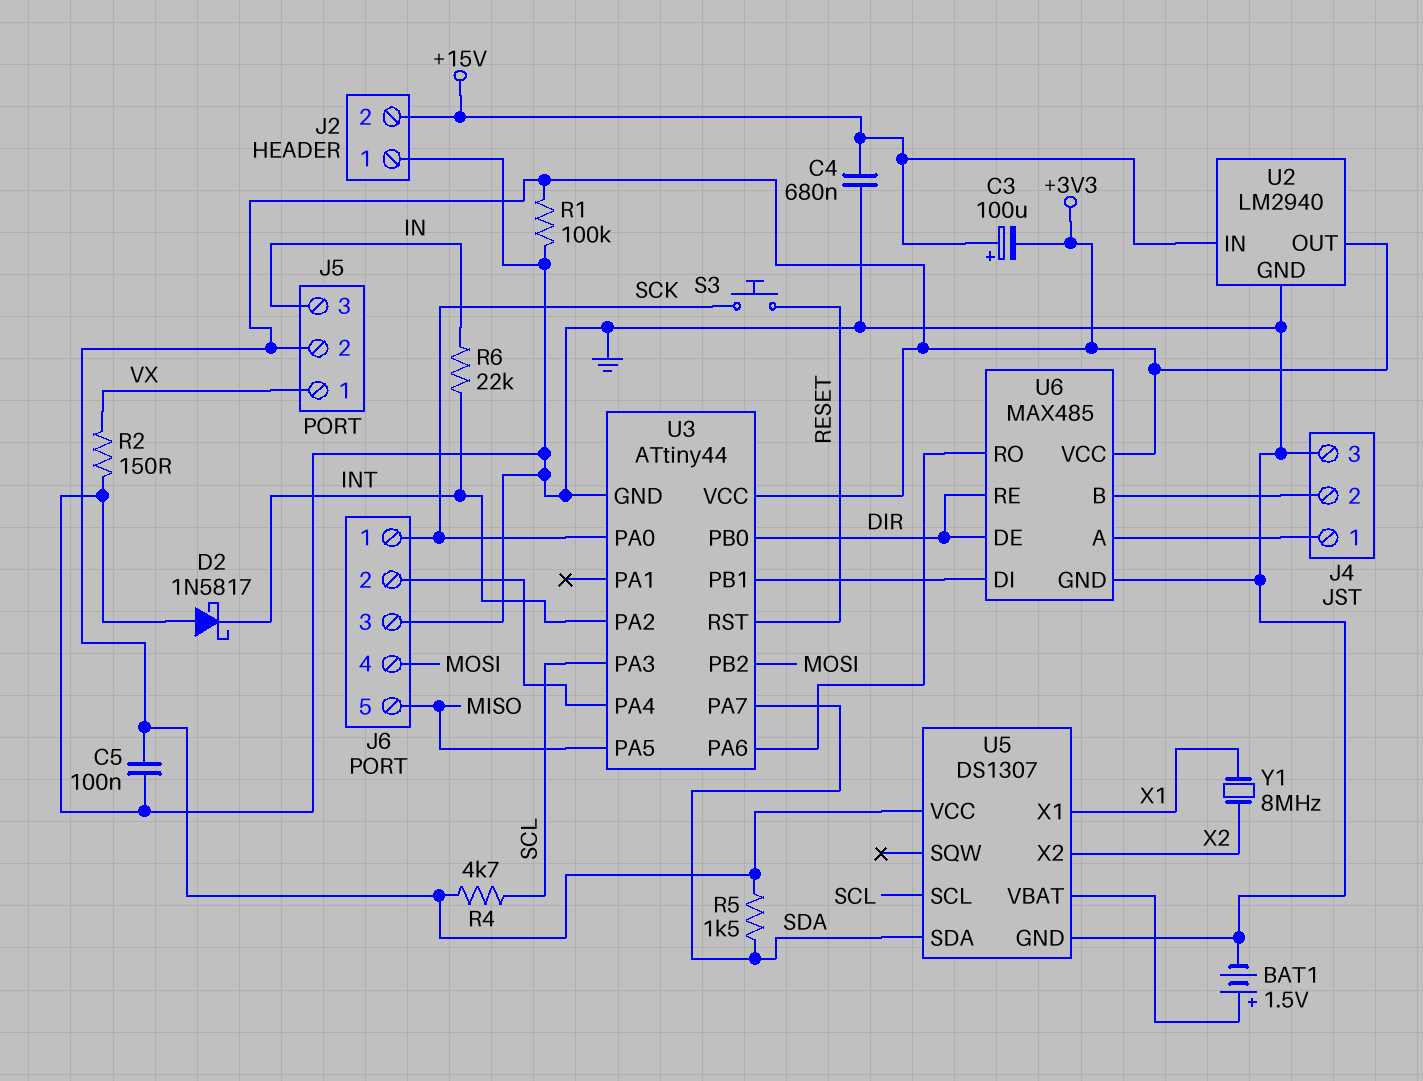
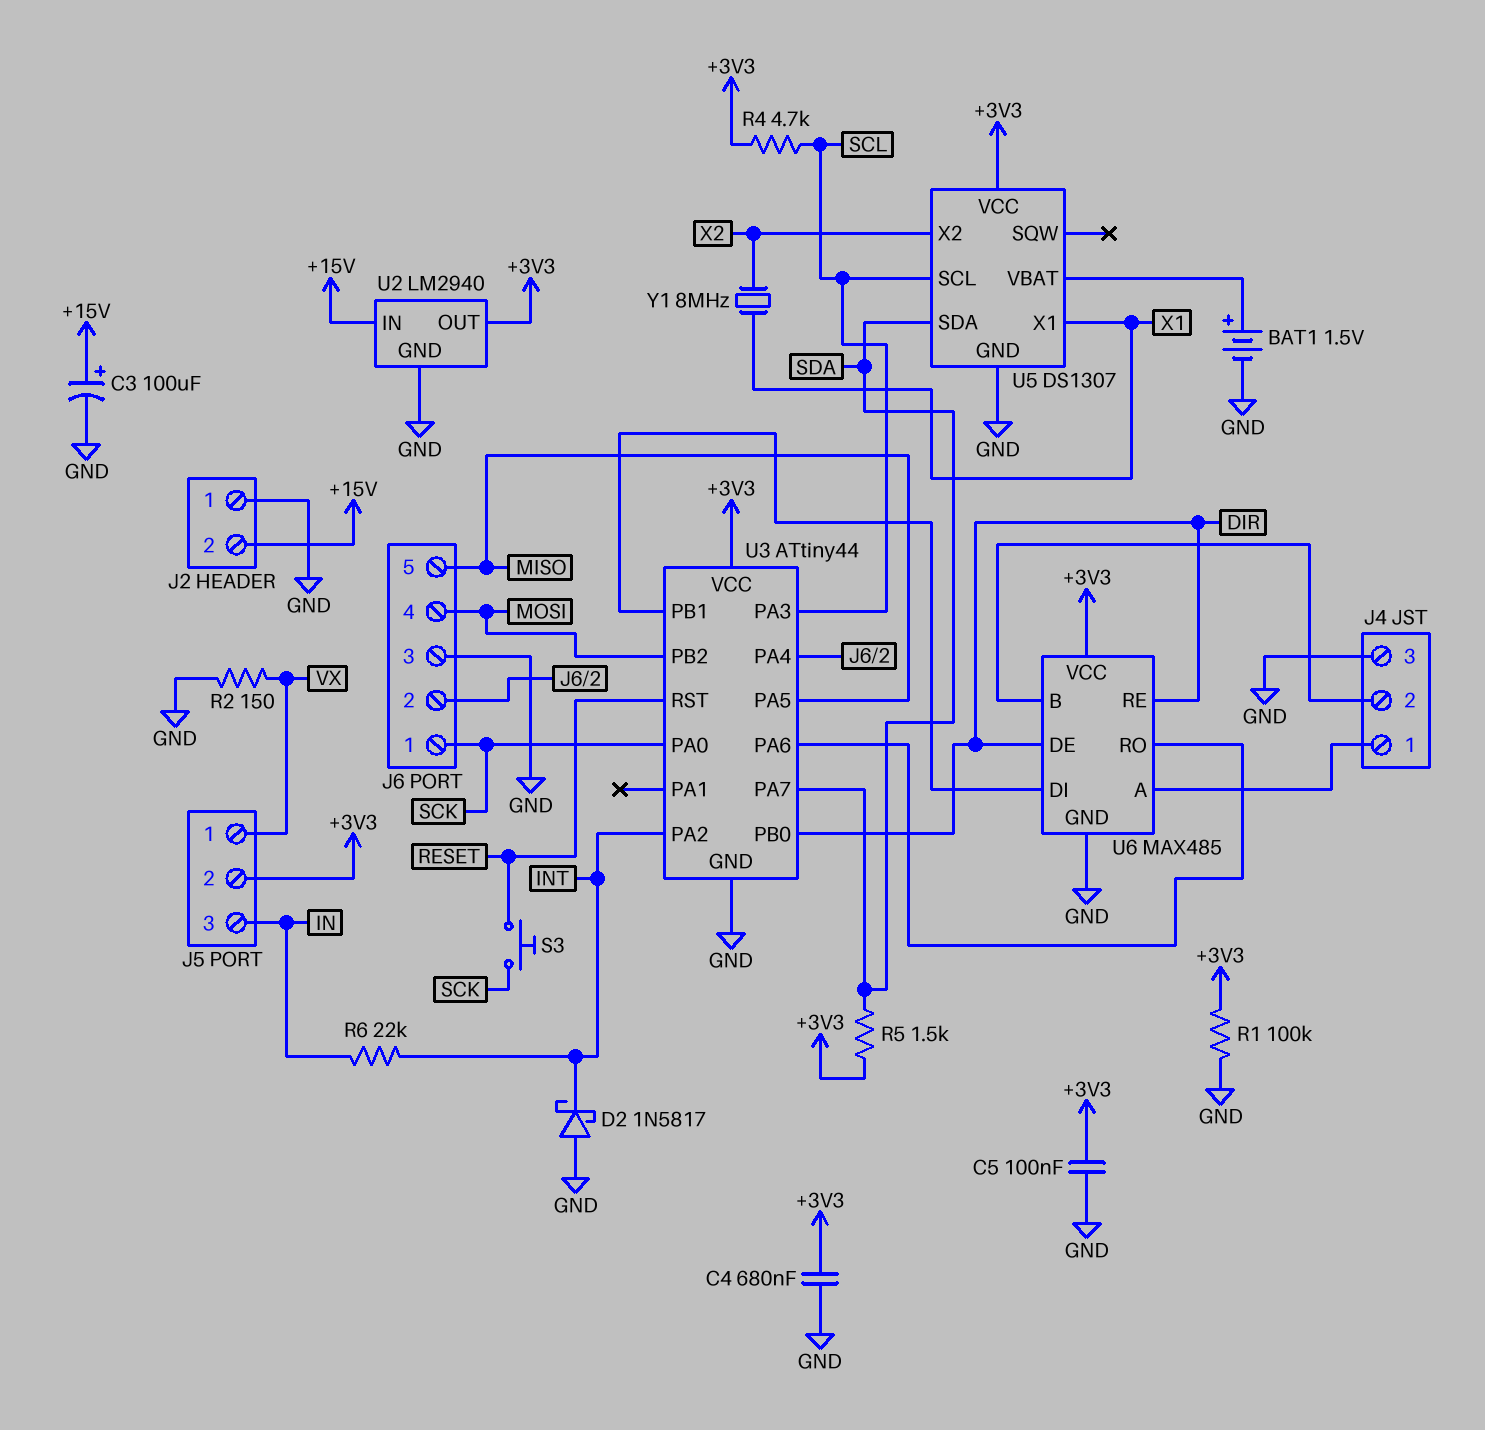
C3: 100uF (plus +15V, minus +3V3) -> 100uF (plus +15V, minus GND)
C4: 680nF (+15V, GND) -> 680nF (+3V3, GND)

